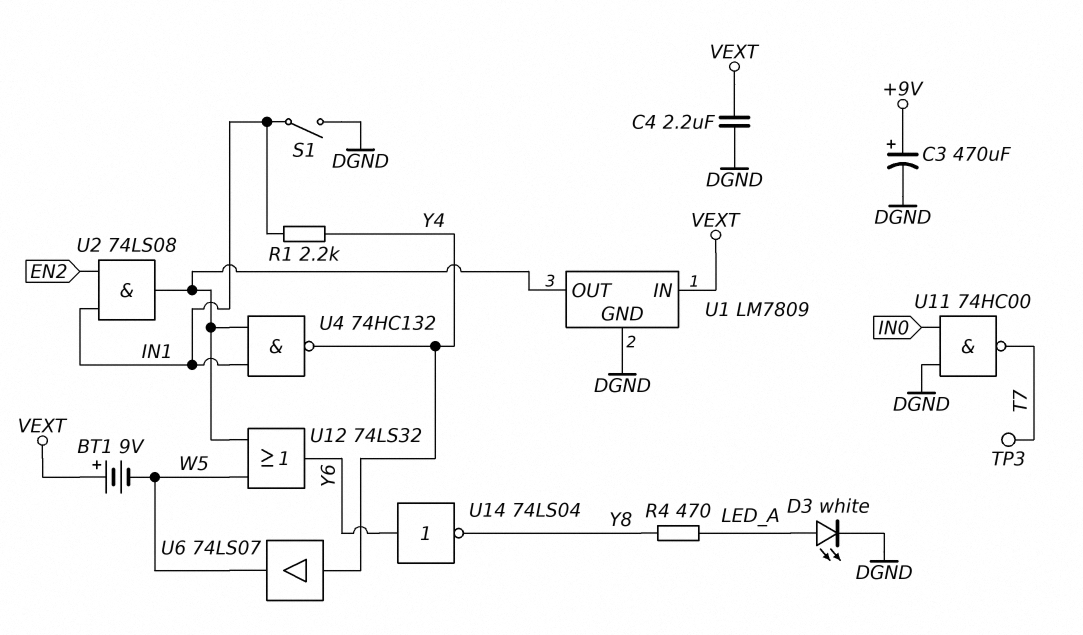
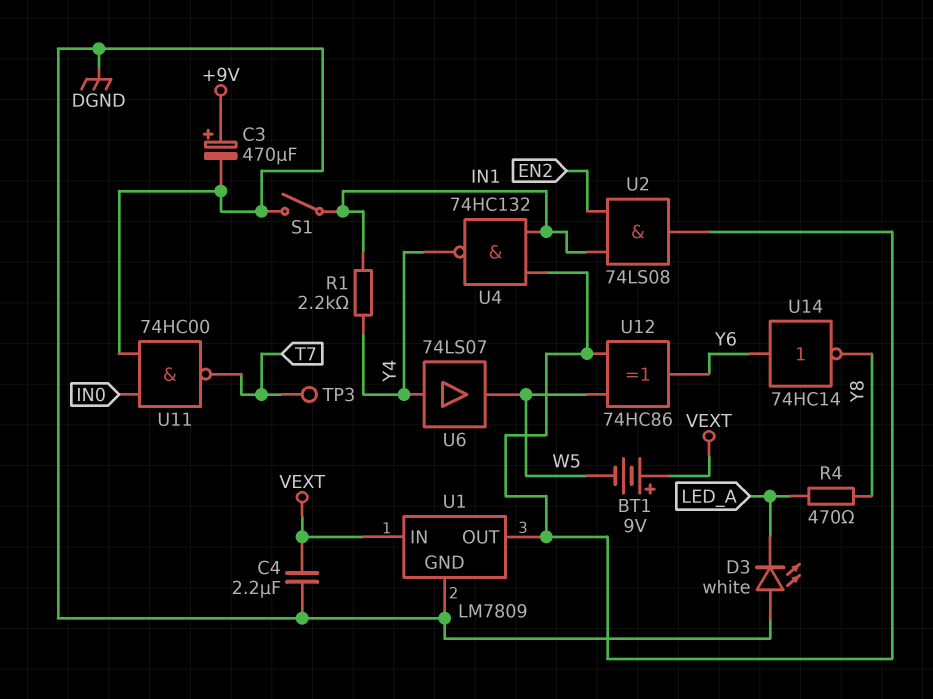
D3: LED white (A LED_A, K DGND) -> LED white (A DGND, K LED_A)
U12: OR 74LS32 (in U1/OUT, in W5, out Y6) -> XOR 74HC86 (in U1/OUT, in W5, out Y6)
U14: NOT 74LS04 (in Y6, out Y8) -> NOT 74HC14 (in Y6, out Y8)

